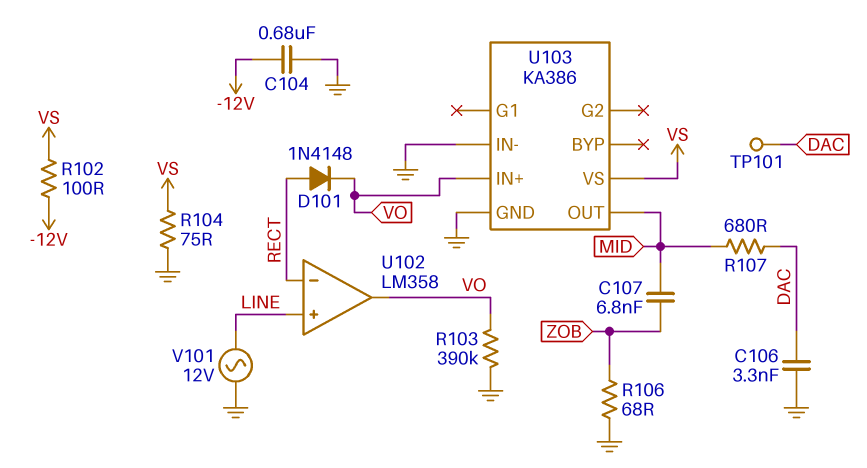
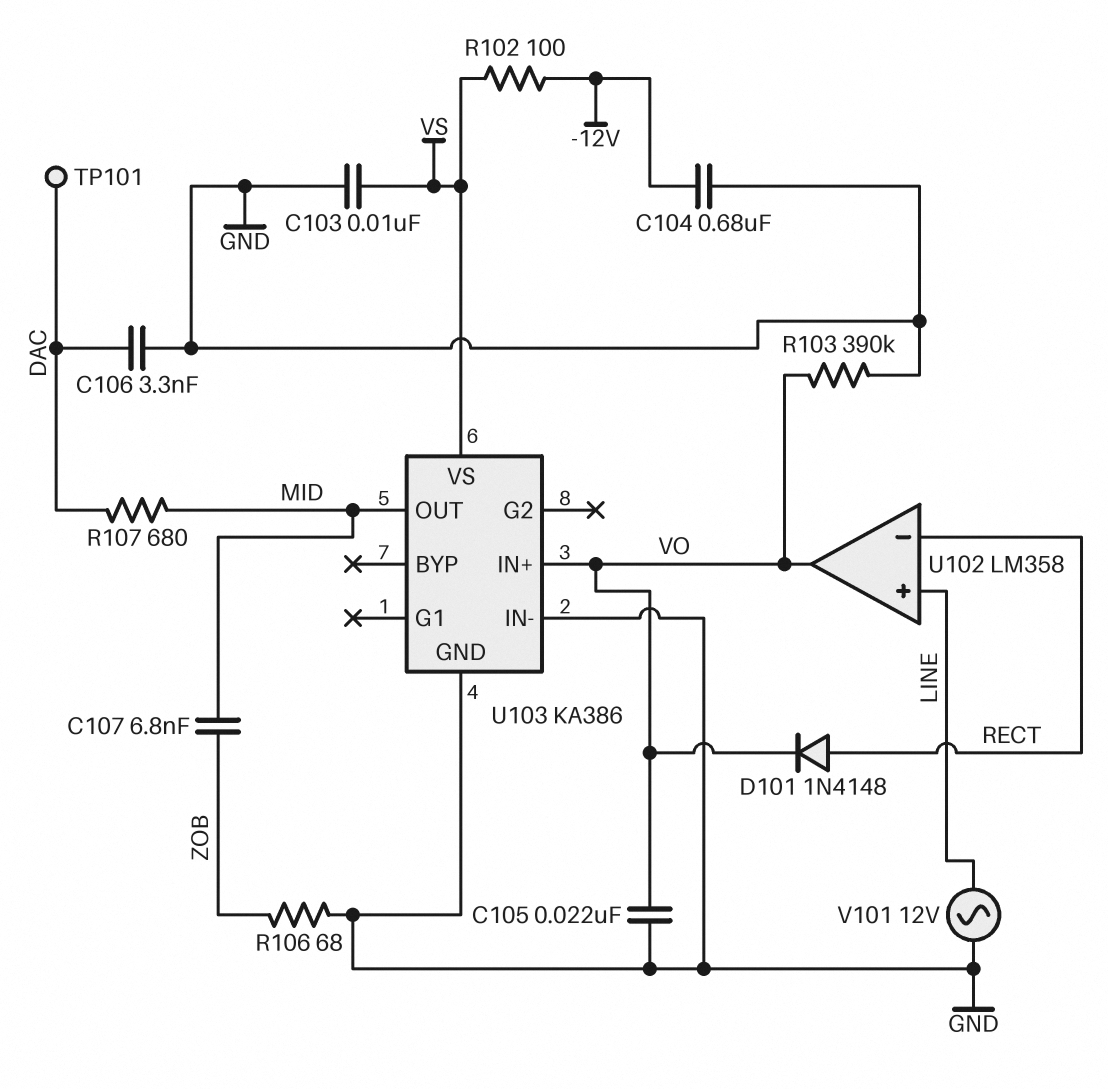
C103: none -> 10nF (GND, VS)
C105: none -> 22nF (GND, VO)
R104: 75 (GND, VS) -> none

